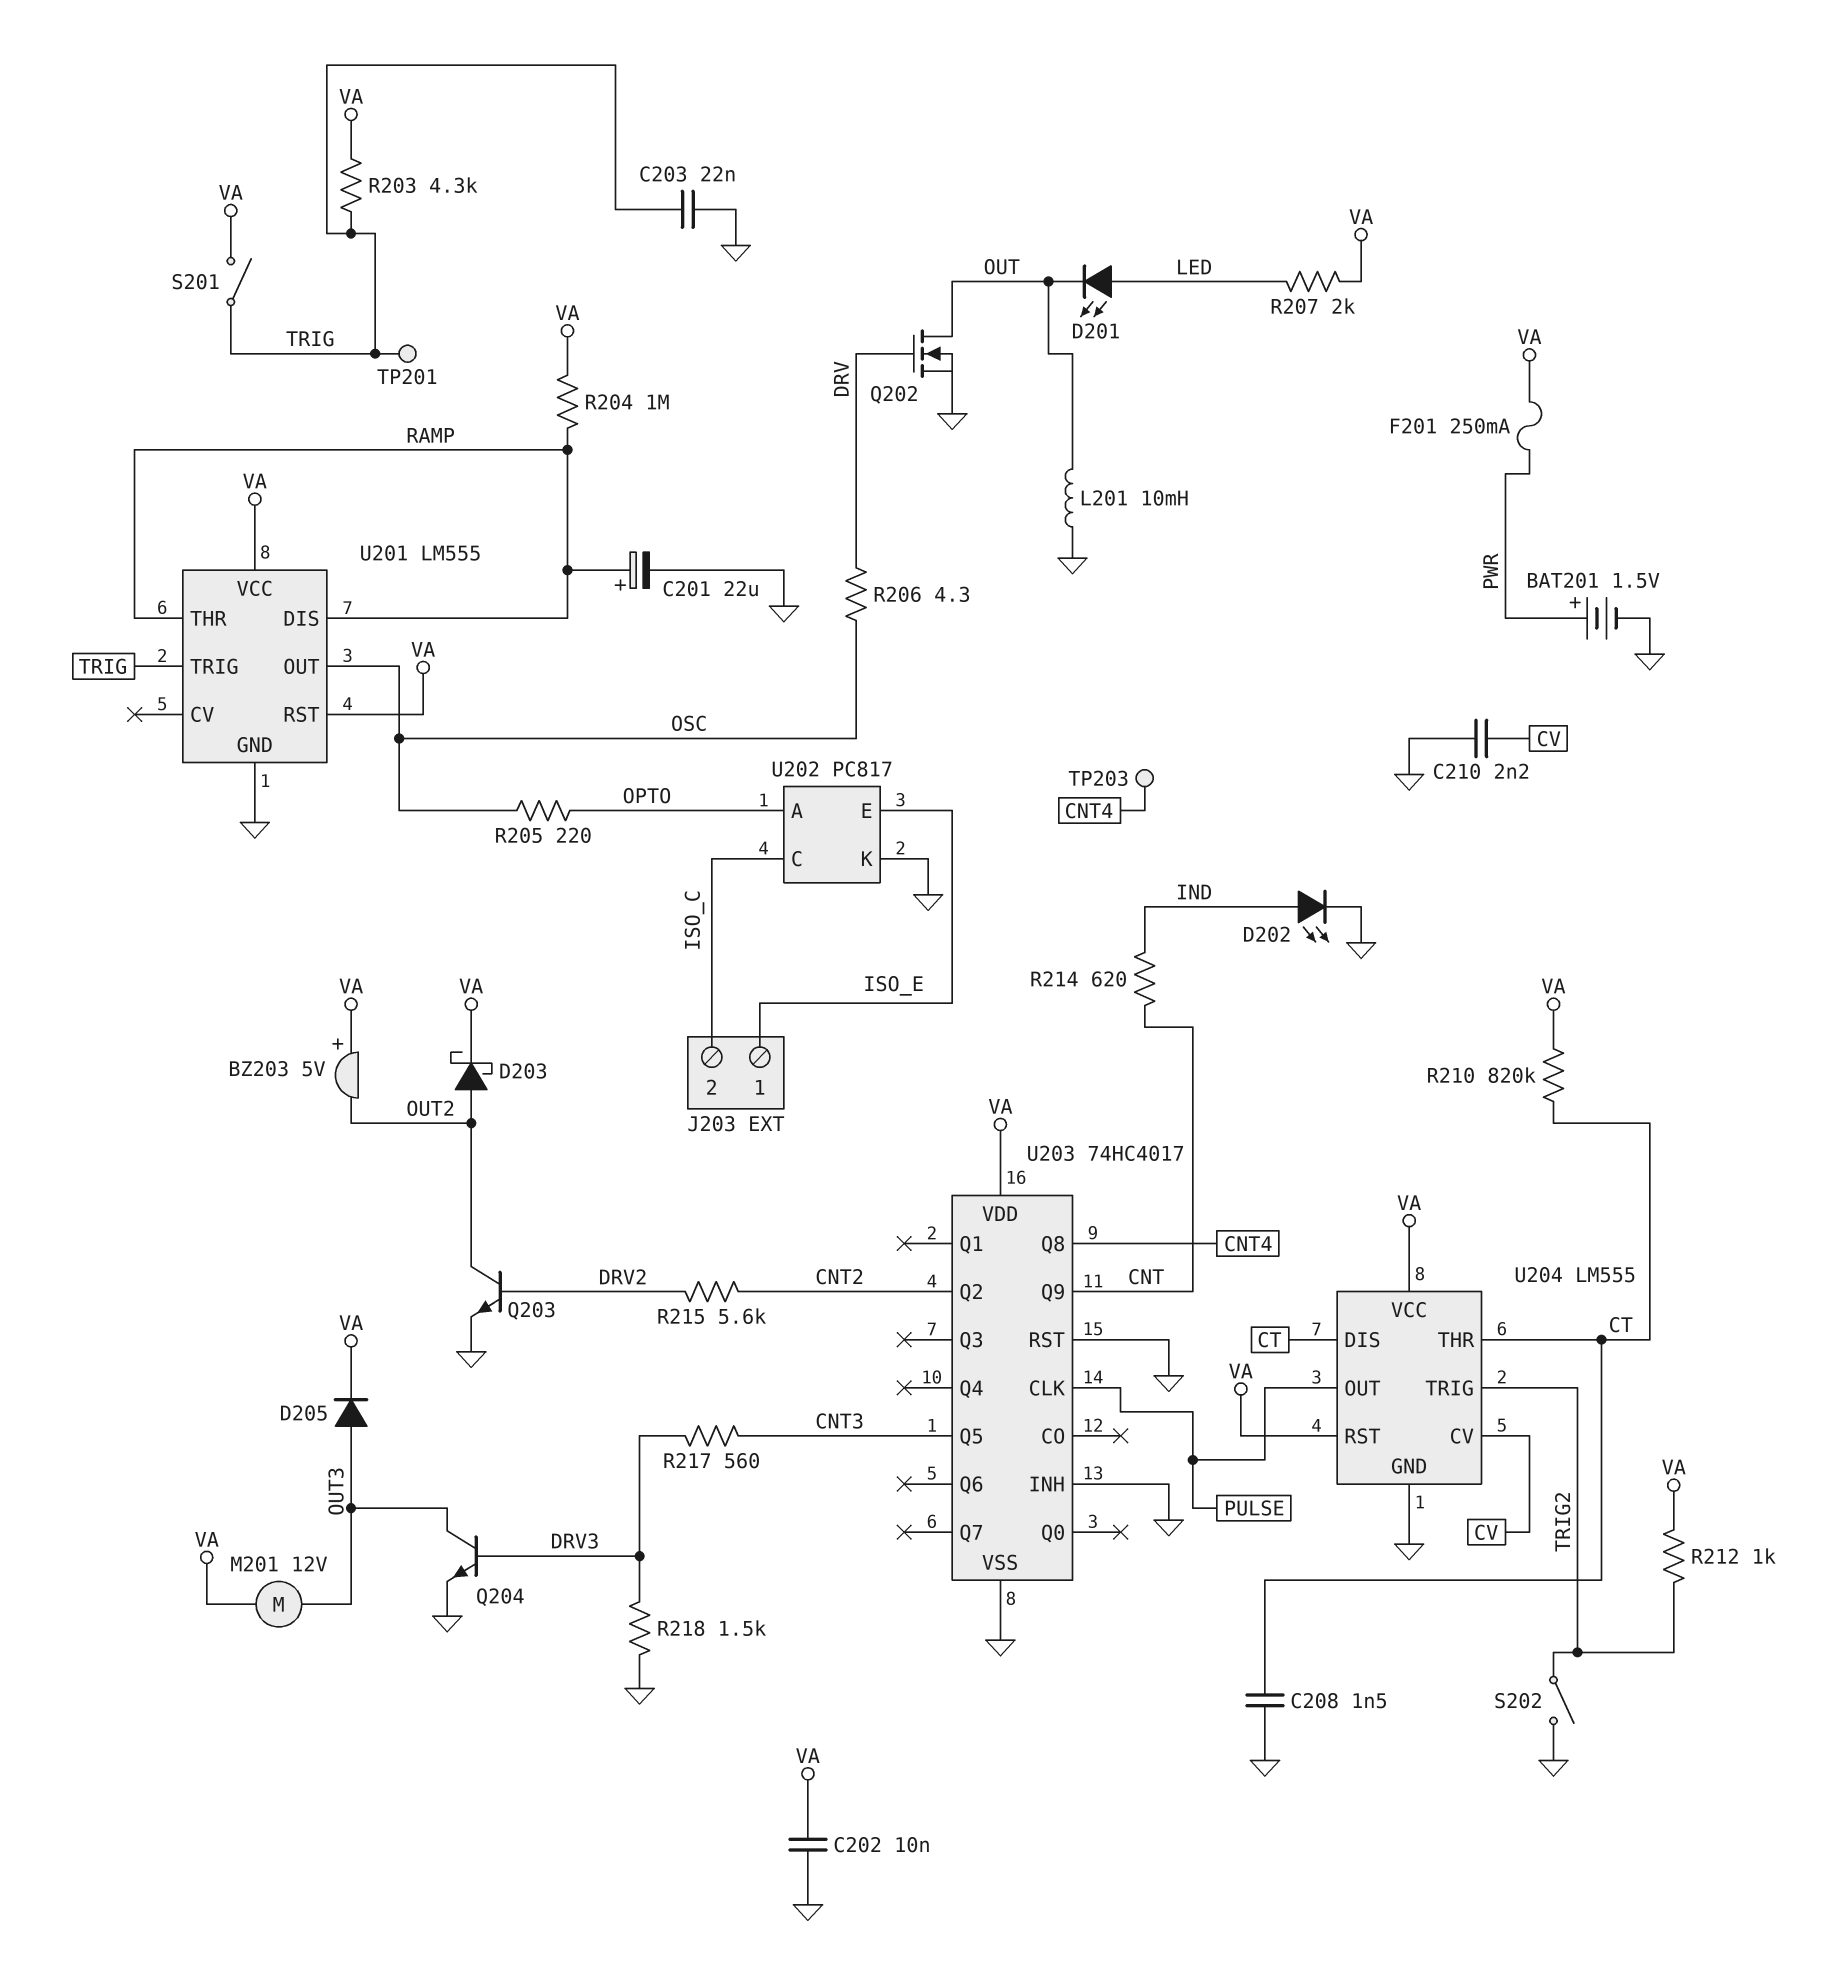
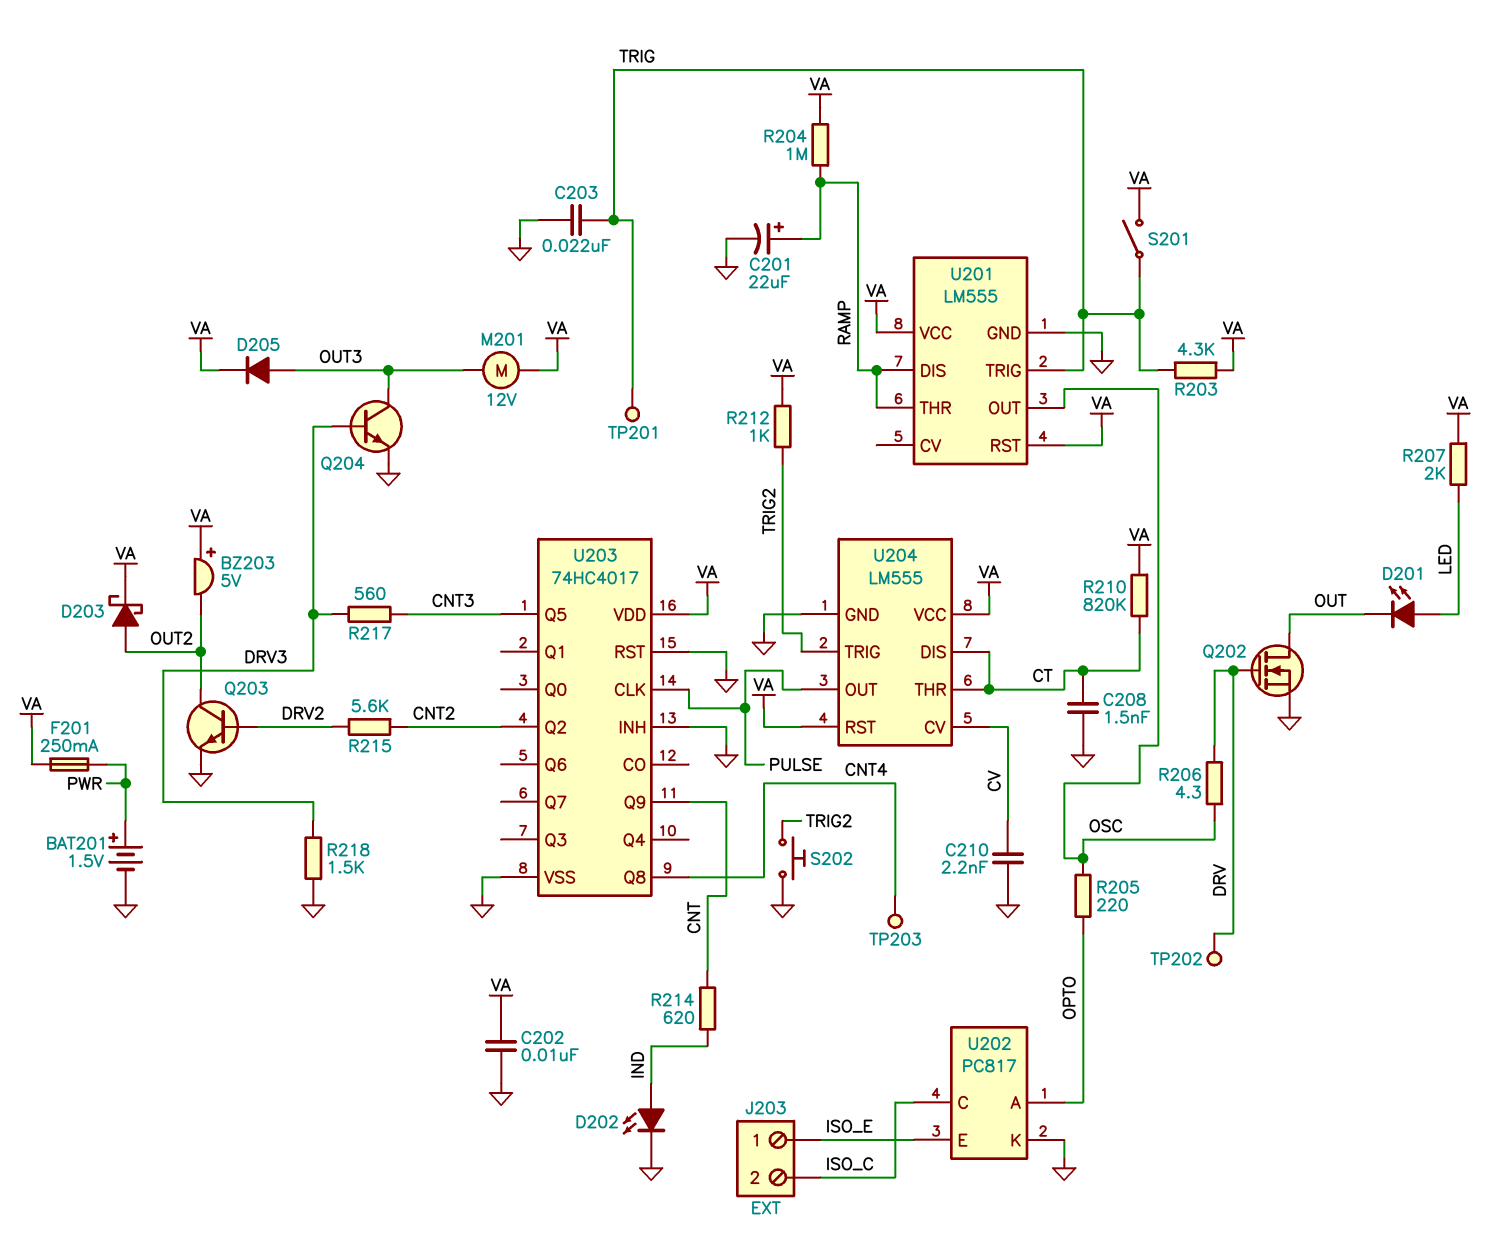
L201: 10mH (GND, OUT) -> none
S202: switch (GND, TRIG2) -> button (GND, TRIG2)
TP202: none -> test point (DRV)

